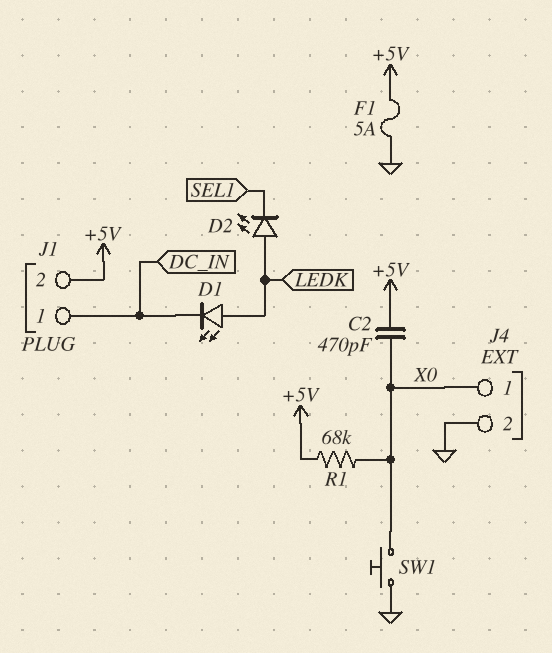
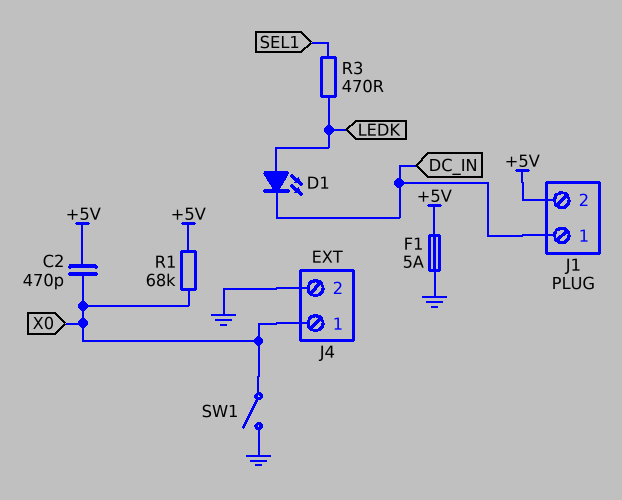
D2: LED (A LEDK, K SEL1) -> none
R3: none -> 470 (LEDK, SEL1)
SW1: button (GND, X0) -> switch (GND, X0)

